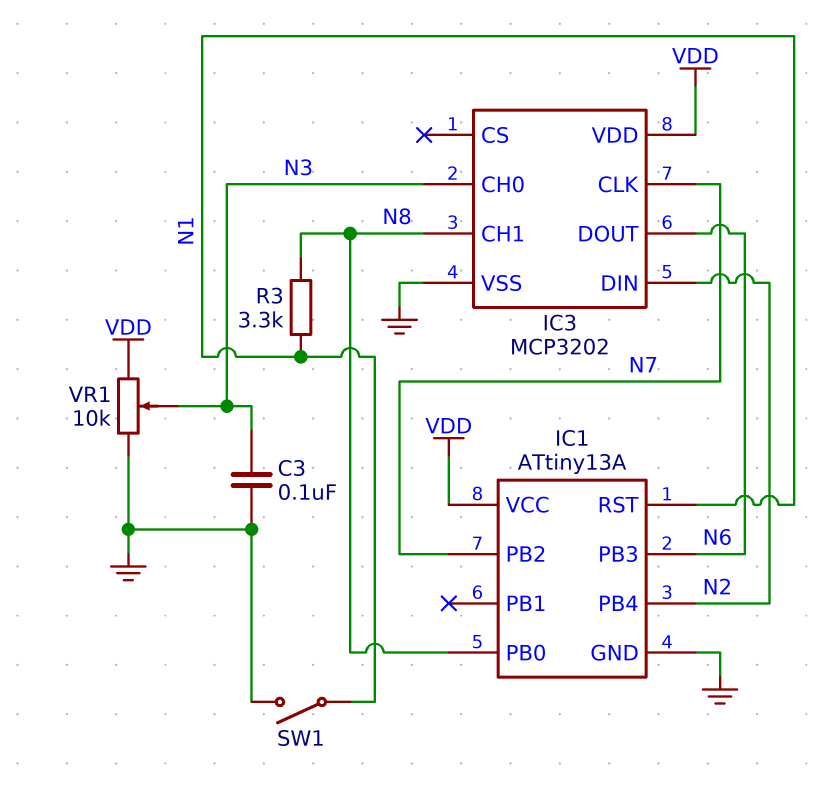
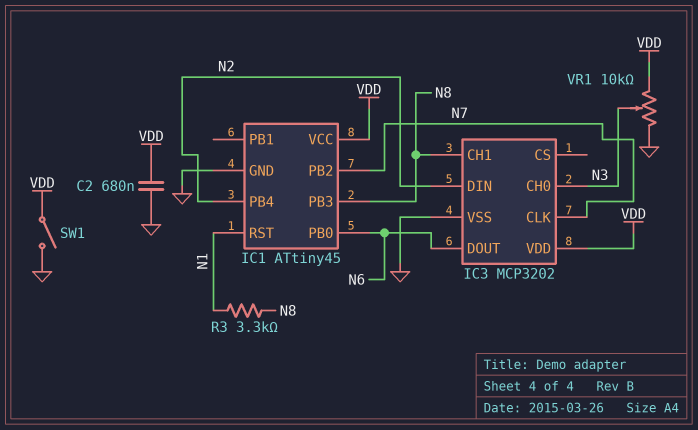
C2: none -> 680nF (GND, VDD)
C3: 100nF (GND, N3) -> none
IC1: ATtiny13A -> ATtiny45
IC1 pin PB0: N8 -> N6
IC1 pin PB3: N6 -> N8
SW1: switch (GND, N1) -> switch (GND, VDD)

